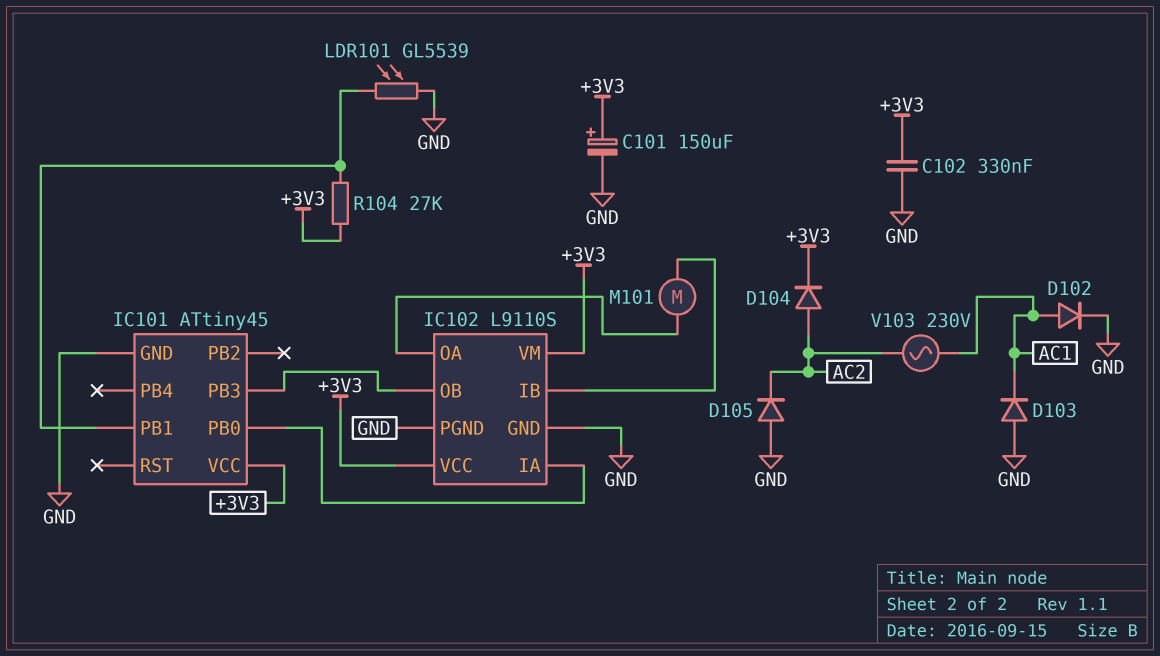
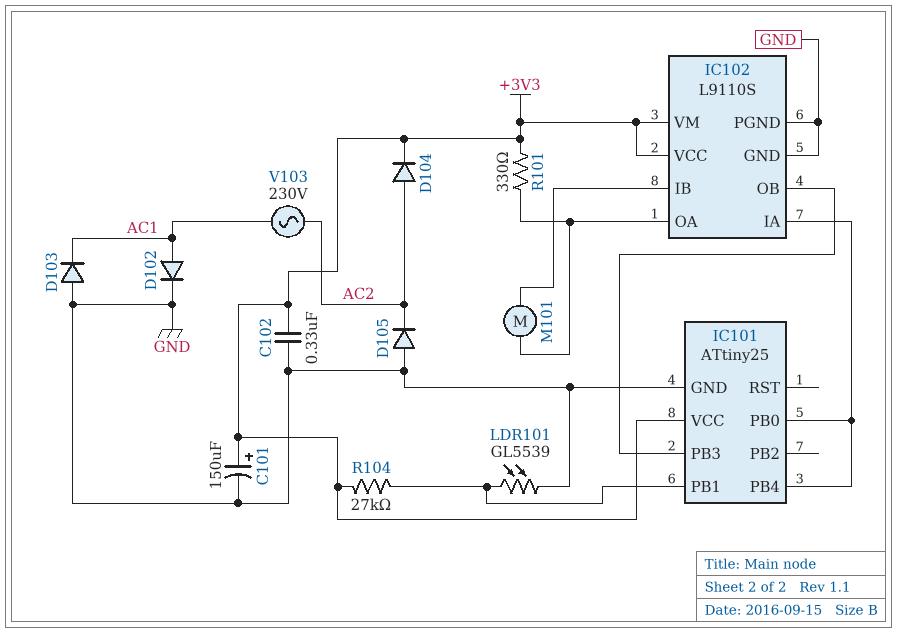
IC101: ATtiny45 -> ATtiny25
IC101 pin PB4: none -> IC101/PB0
R101: none -> 330 (+3V3, IC102/OA)

